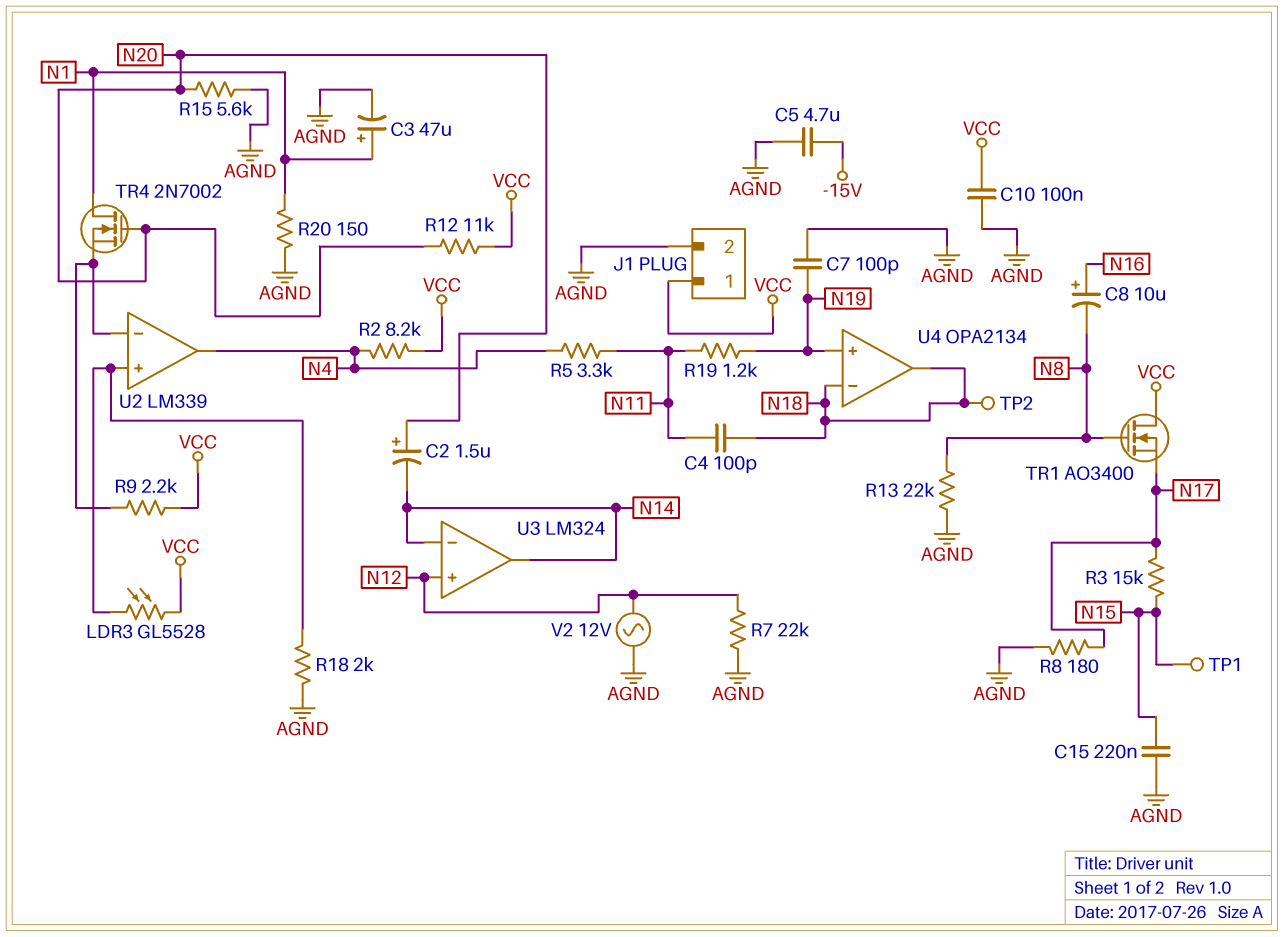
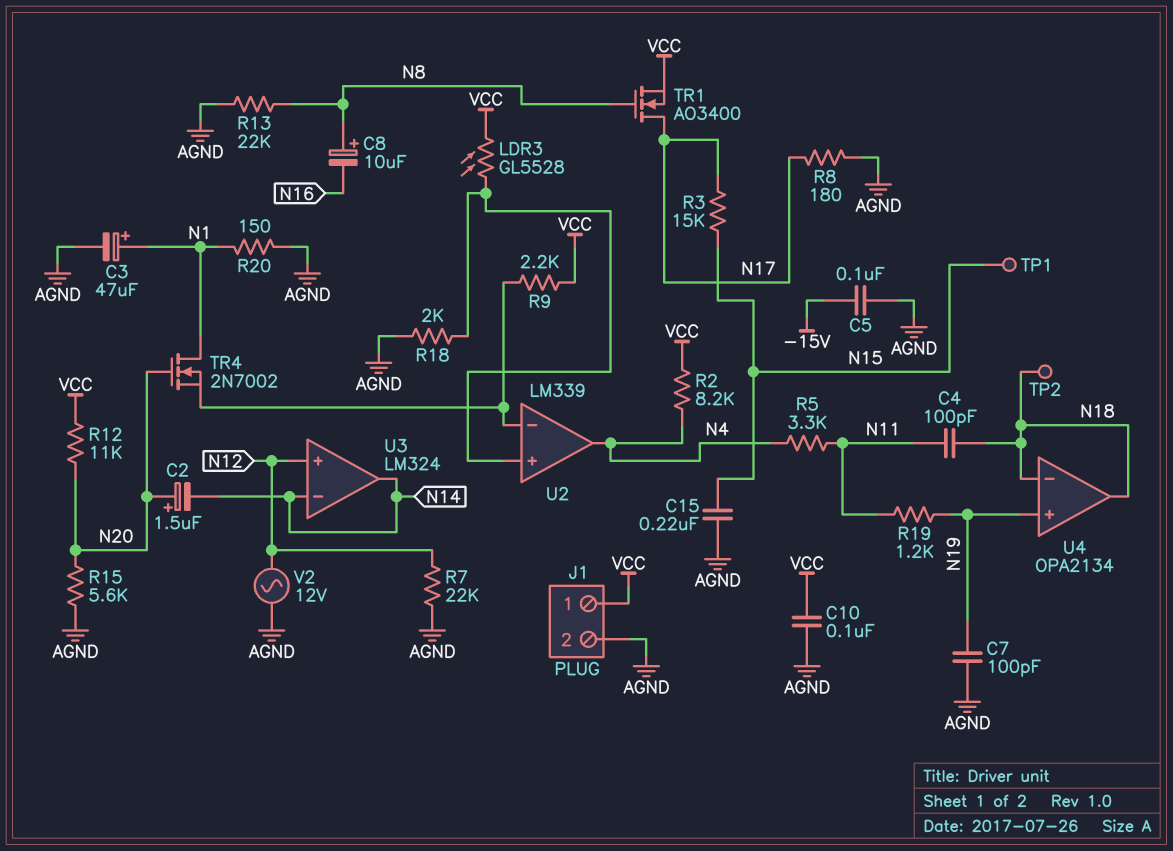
C5: 4.7uF (-15V, AGND) -> 100nF (-15V, AGND)
C8: 10uF (plus N16, minus N8) -> 10uF (plus N8, minus N16)
TR1: NMOS AO3400 (G N8, D VCC, S N17) -> NMOS AO3400 (G N8, D N17, S VCC)

